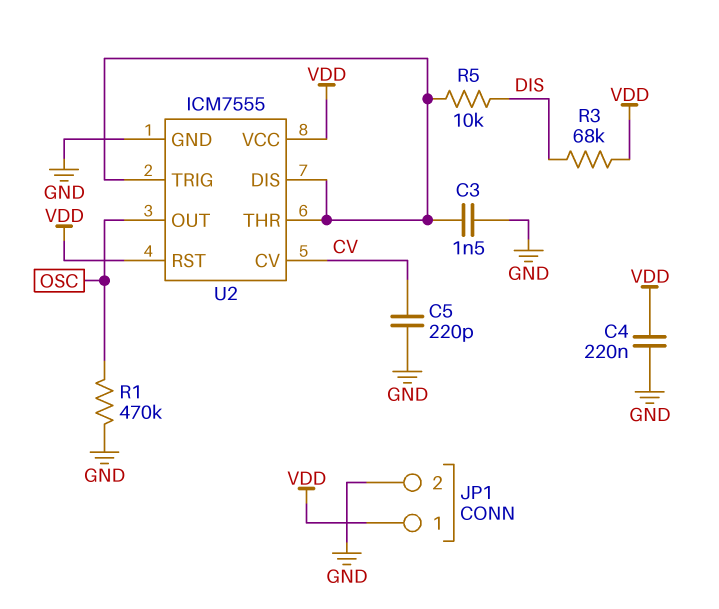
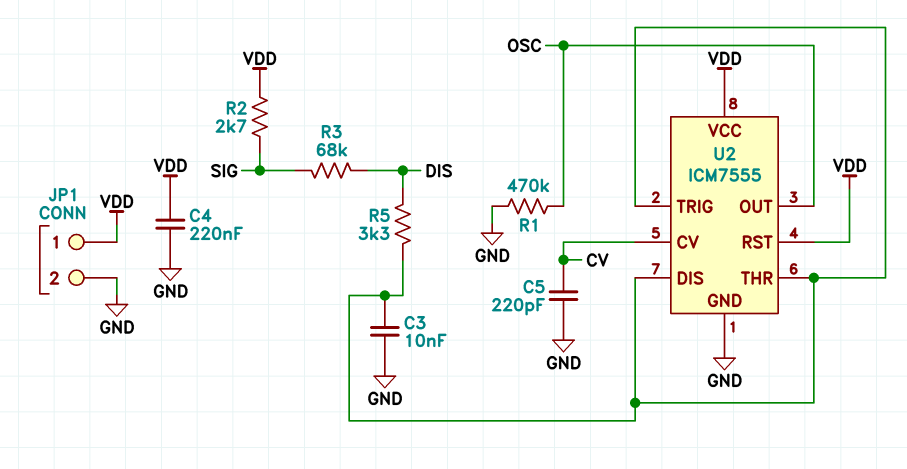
C3: 1.5nF (GND, U2/DIS) -> 10nF (GND, U2/DIS)
R2: none -> 2.7k (SIG, VDD)
R3: 68k (DIS, VDD) -> 68k (DIS, SIG)
R5: 10k (DIS, U2/DIS) -> 3.3k (DIS, U2/DIS)

